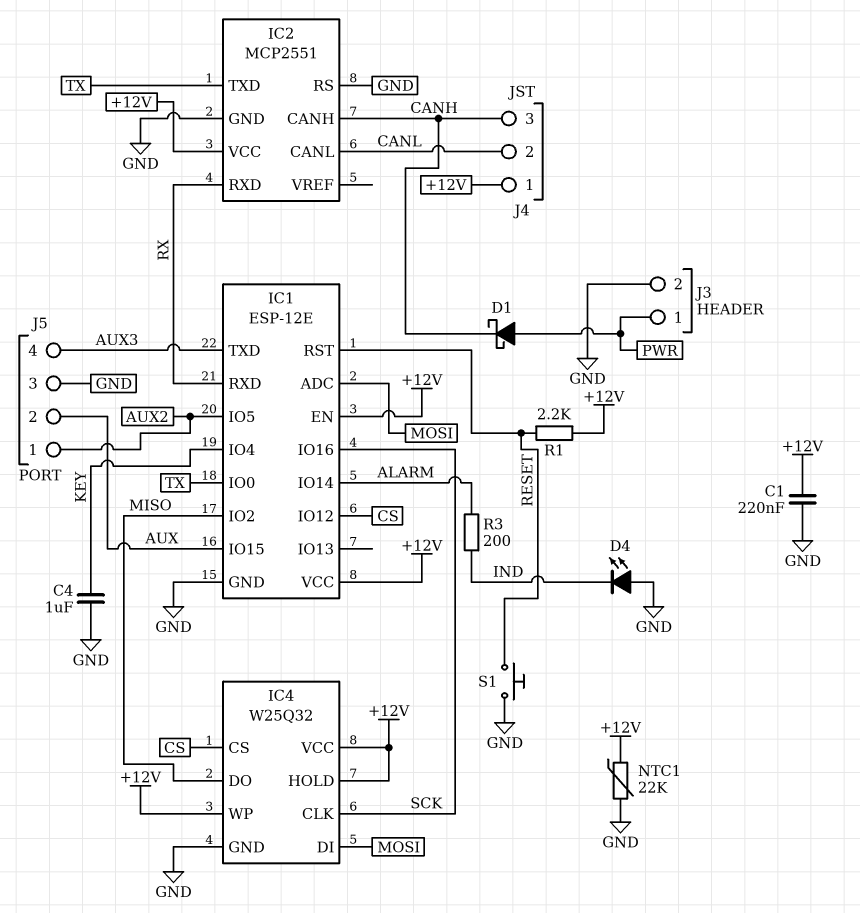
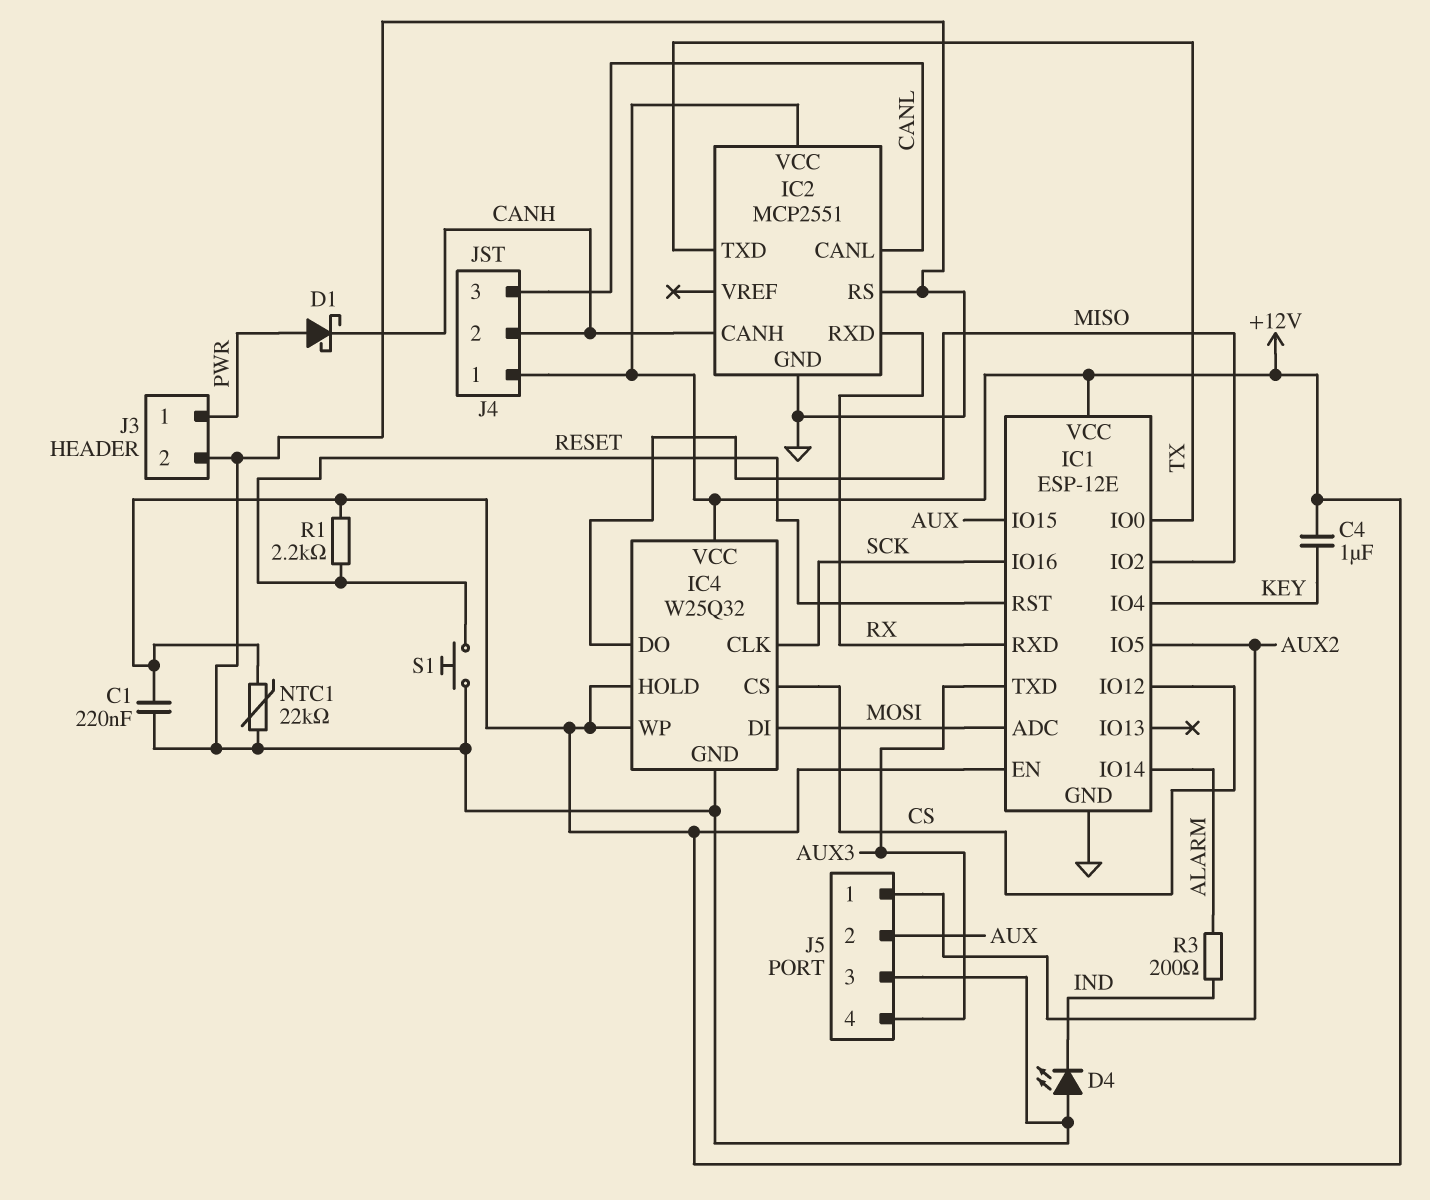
C4: 1uF (GND, KEY) -> 1uF (+12V, KEY)
J4 pin 2: CANL -> CANH
J4 pin 3: CANH -> CANL

